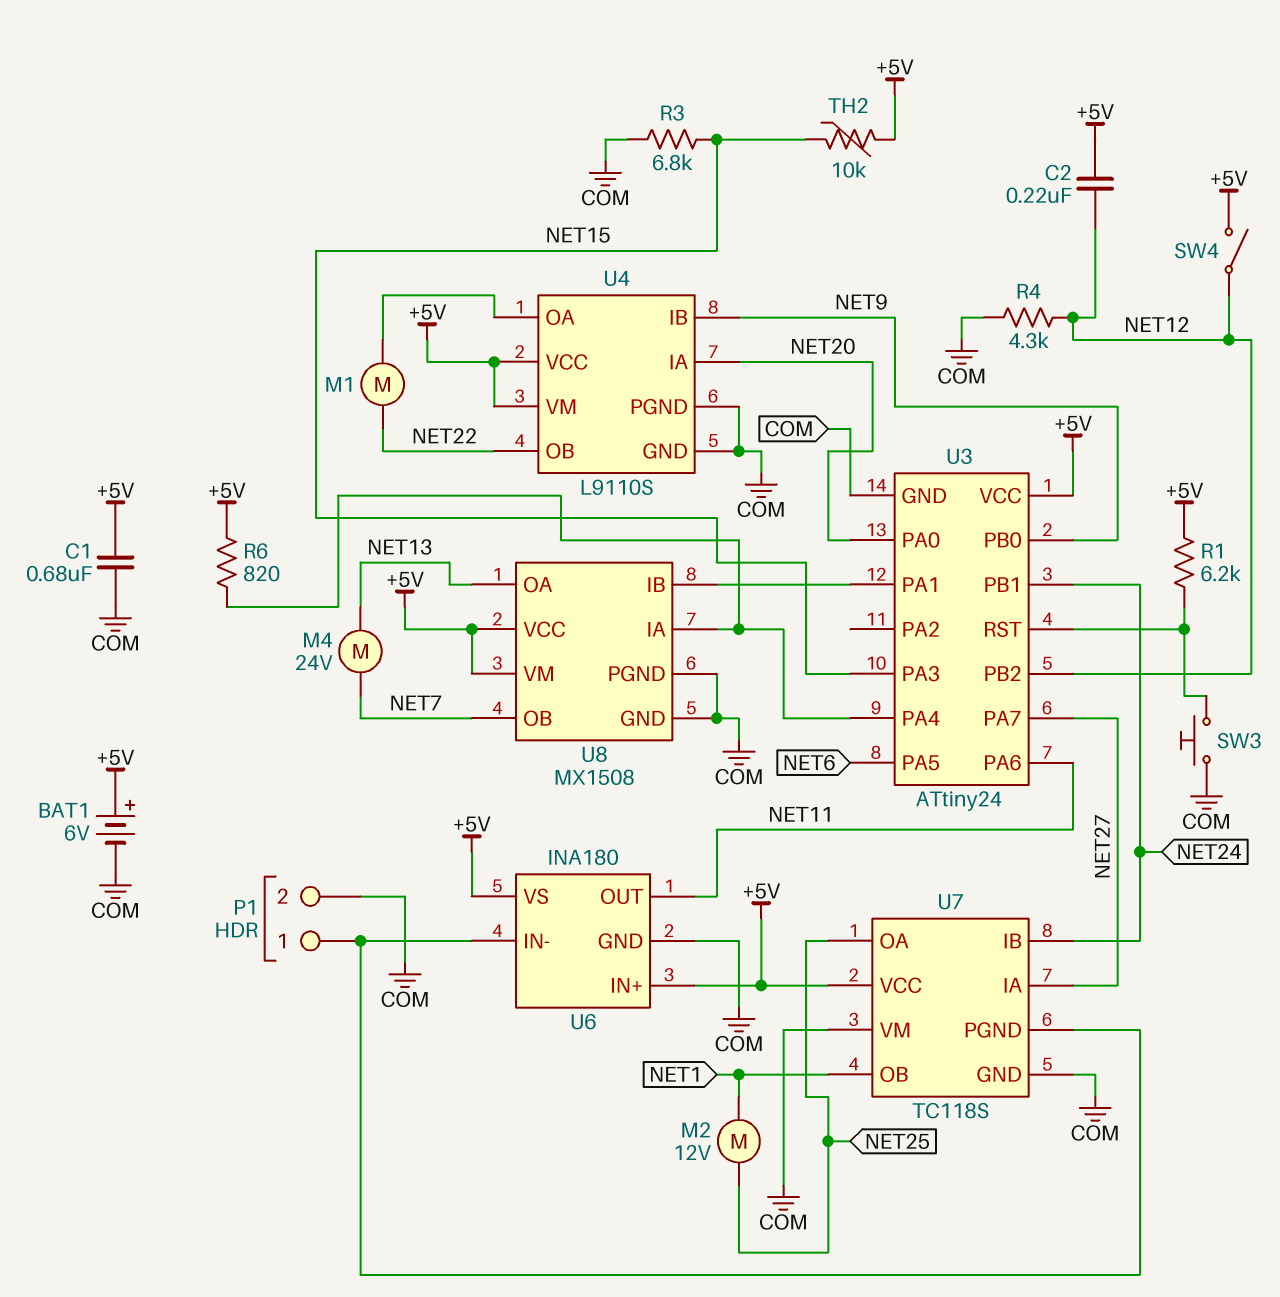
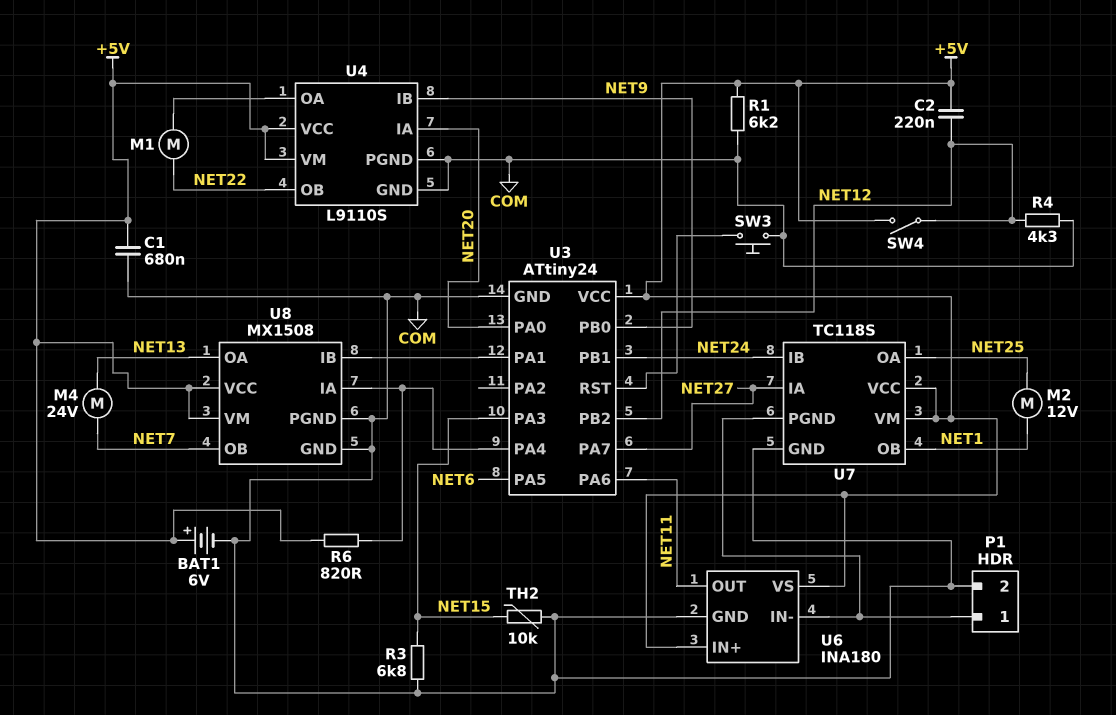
R1: 6.2k (+5V, U3/RST) -> 6.2k (+5V, COM)
TH2: 10k (+5V, NET15) -> 10k (COM, NET15)
U7 pin VM: COM -> +5V

